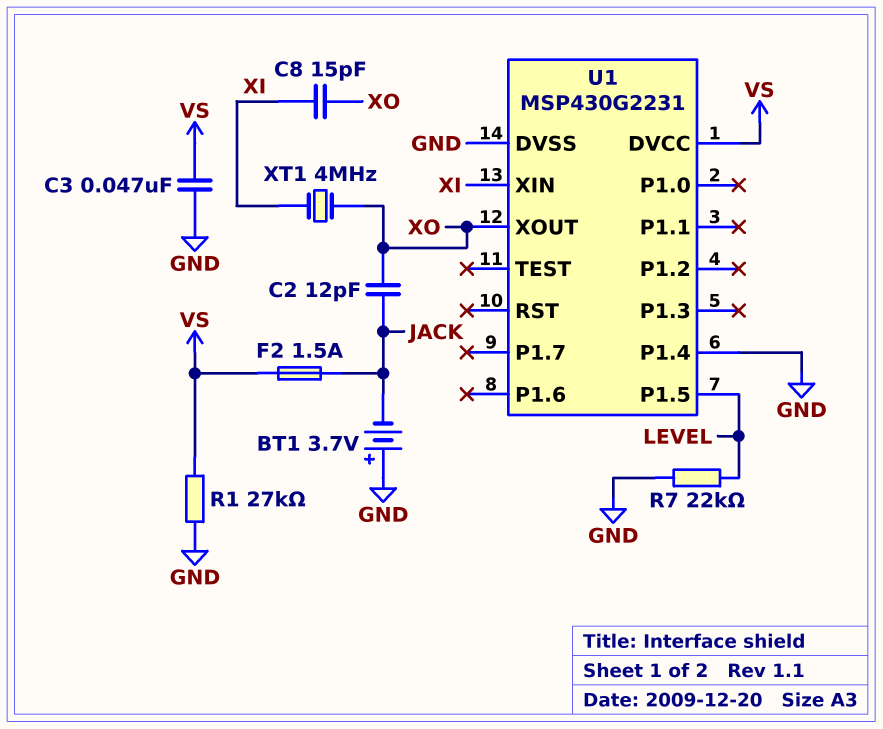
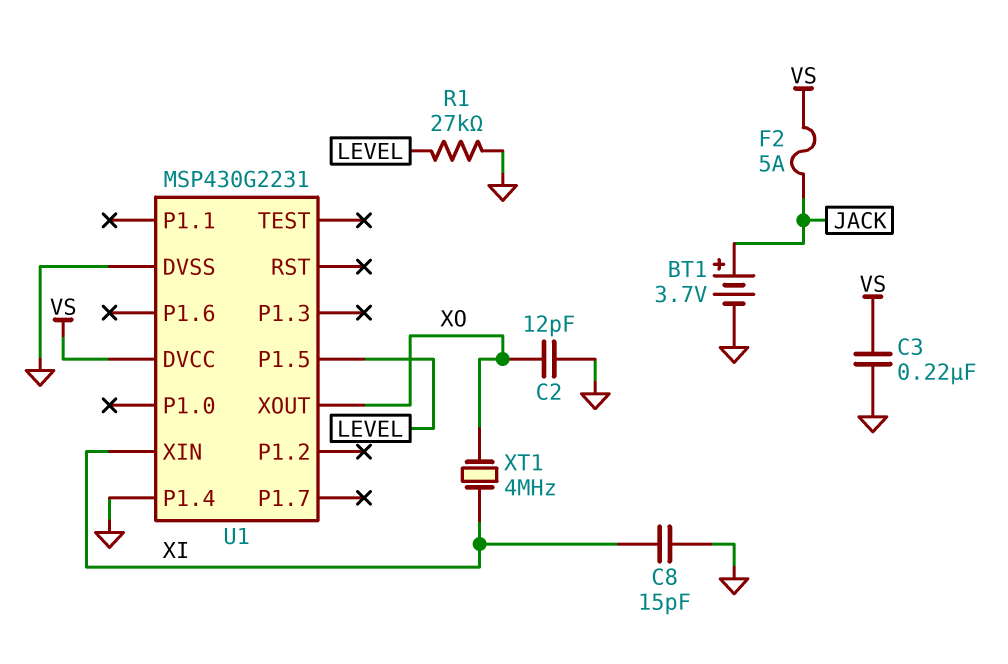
BT1: 3.7V (plus GND, minus JACK) -> 3.7V (plus JACK, minus GND)
C2: 12pF (JACK, XO) -> 12pF (GND, XO)
C3: 47nF (GND, VS) -> 220nF (GND, VS)
C8: 15pF (XI, XO) -> 15pF (GND, XI)
F2: 1.5A (JACK, VS) -> 5A (JACK, VS)
R1: 27k (GND, VS) -> 27k (GND, LEVEL)
R7: 22k (GND, LEVEL) -> none

